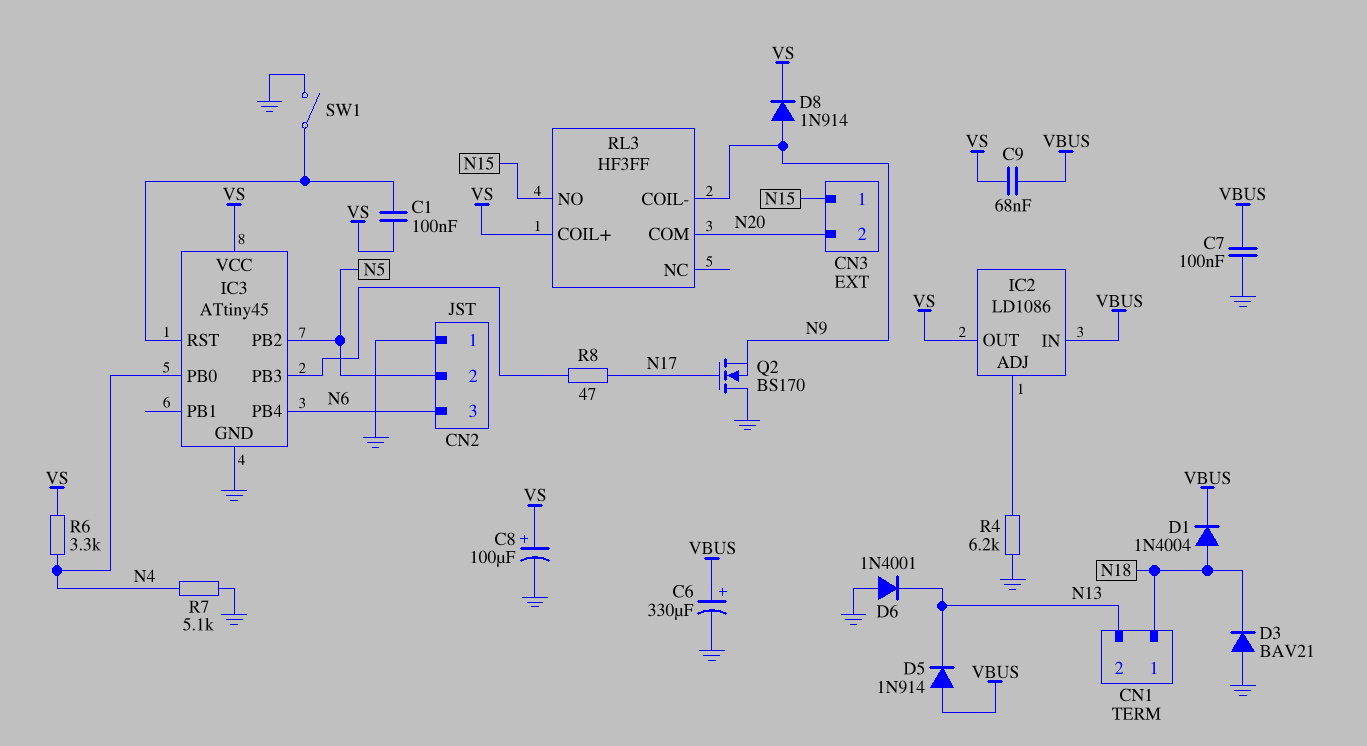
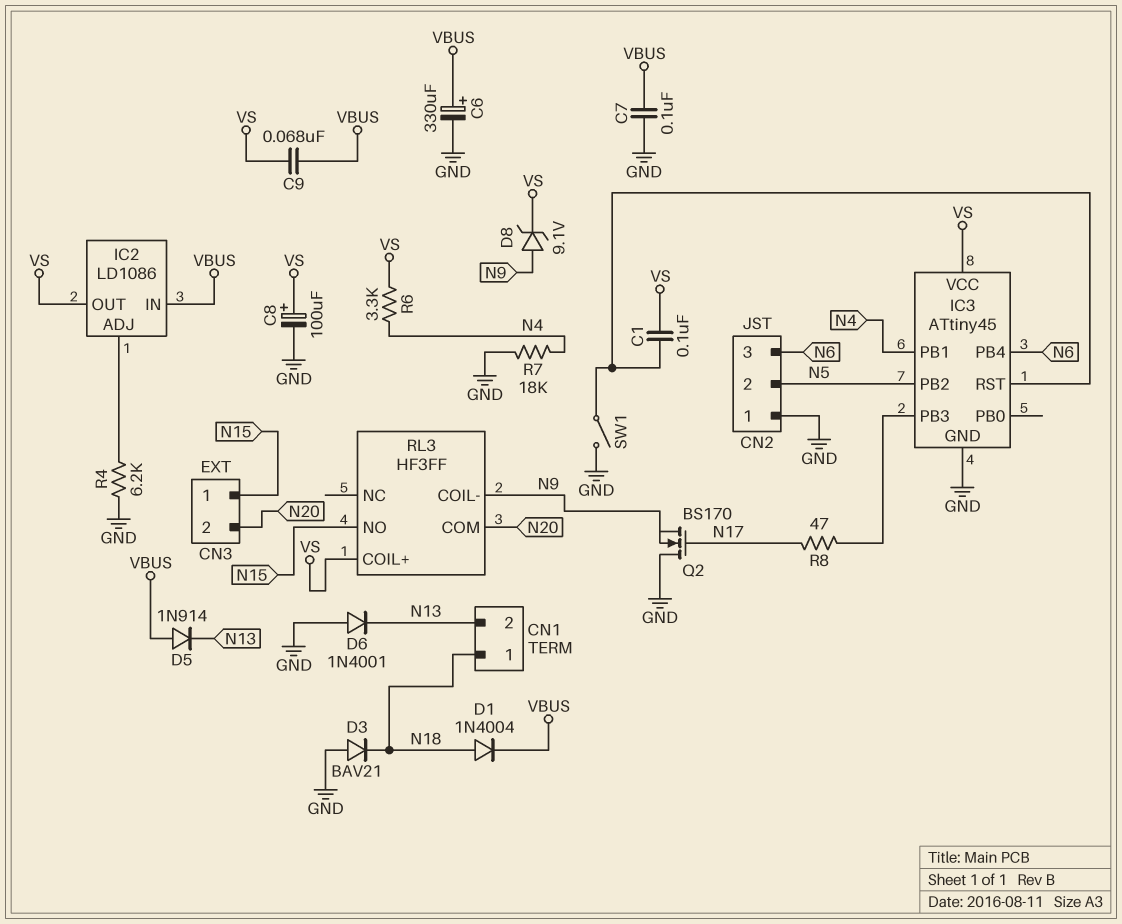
D8: diode 1N914 (A N9, K VS) -> zener 9.1V (A N9, K VS)
IC3 pin PB0: N4 -> none
IC3 pin PB1: none -> N4
R7: 5.1k (GND, N4) -> 18k (GND, N4)

